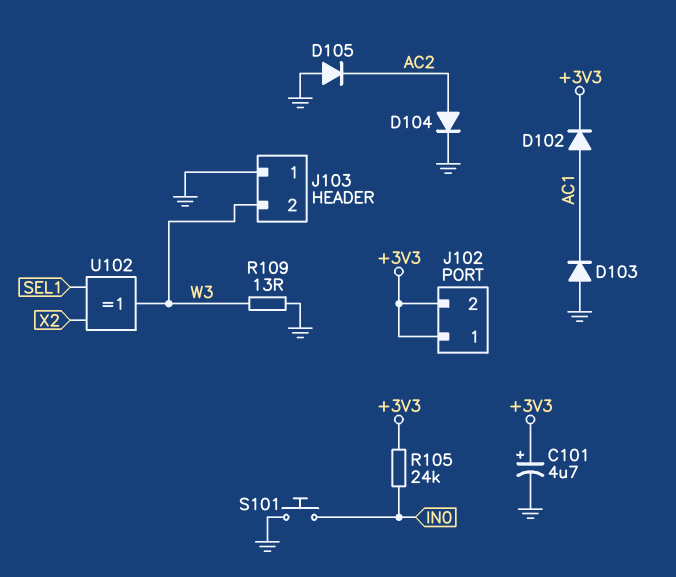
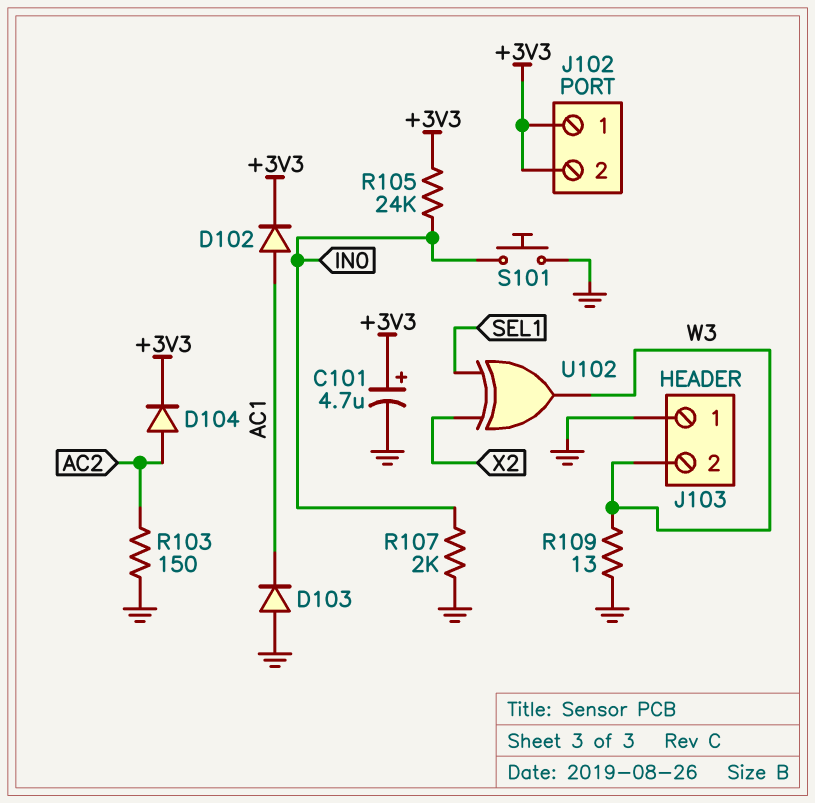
D104: diode (A AC2, K GND) -> diode (A AC2, K +3V3)
D105: diode (A GND, K AC2) -> none
R103: none -> 150 (AC2, GND)
R107: none -> 2k (GND, IN0)

